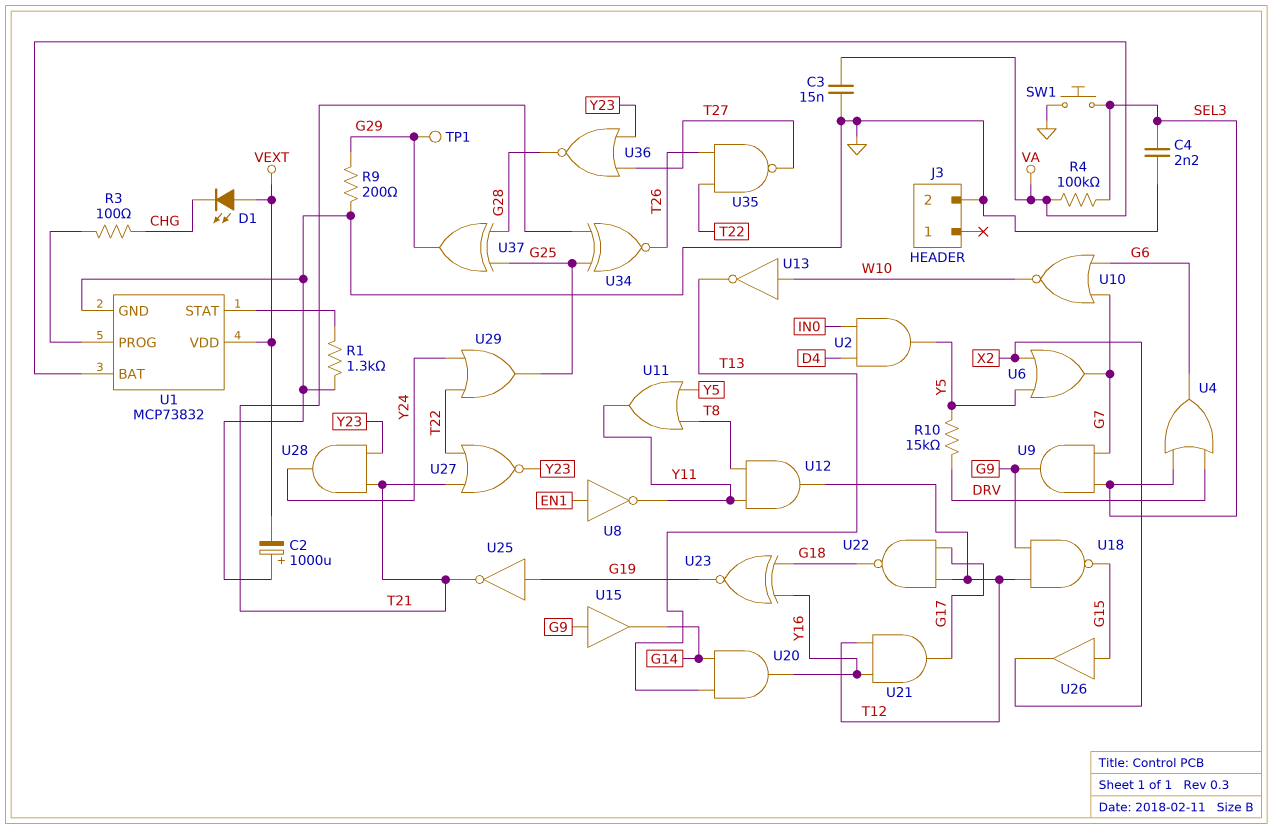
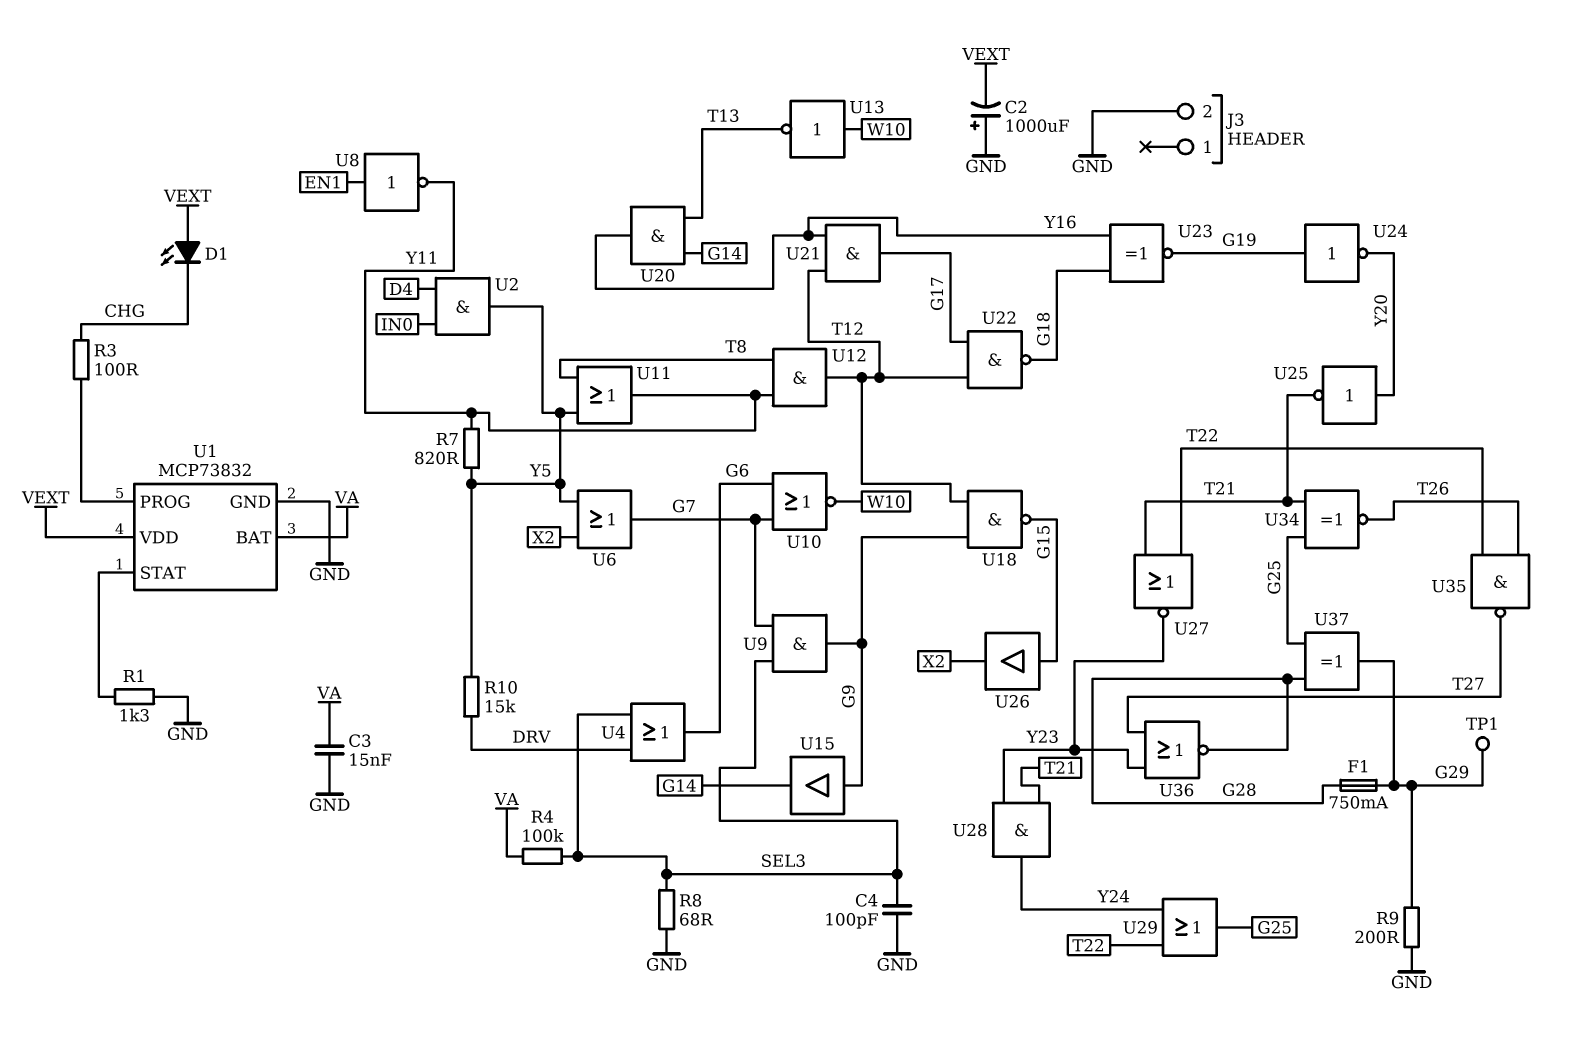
C4: 2.2nF (GND, SEL3) -> 100pF (GND, SEL3)
F1: none -> 750mA (G28, G29)
R7: none -> 820 (Y5, Y11)
R8: none -> 68 (GND, SEL3)
SW1: button (GND, SEL3) -> none
U24: none -> NOT (in G19, out Y20)
U25: NOT (in G19, out T21) -> NOT (in Y20, out T21)

